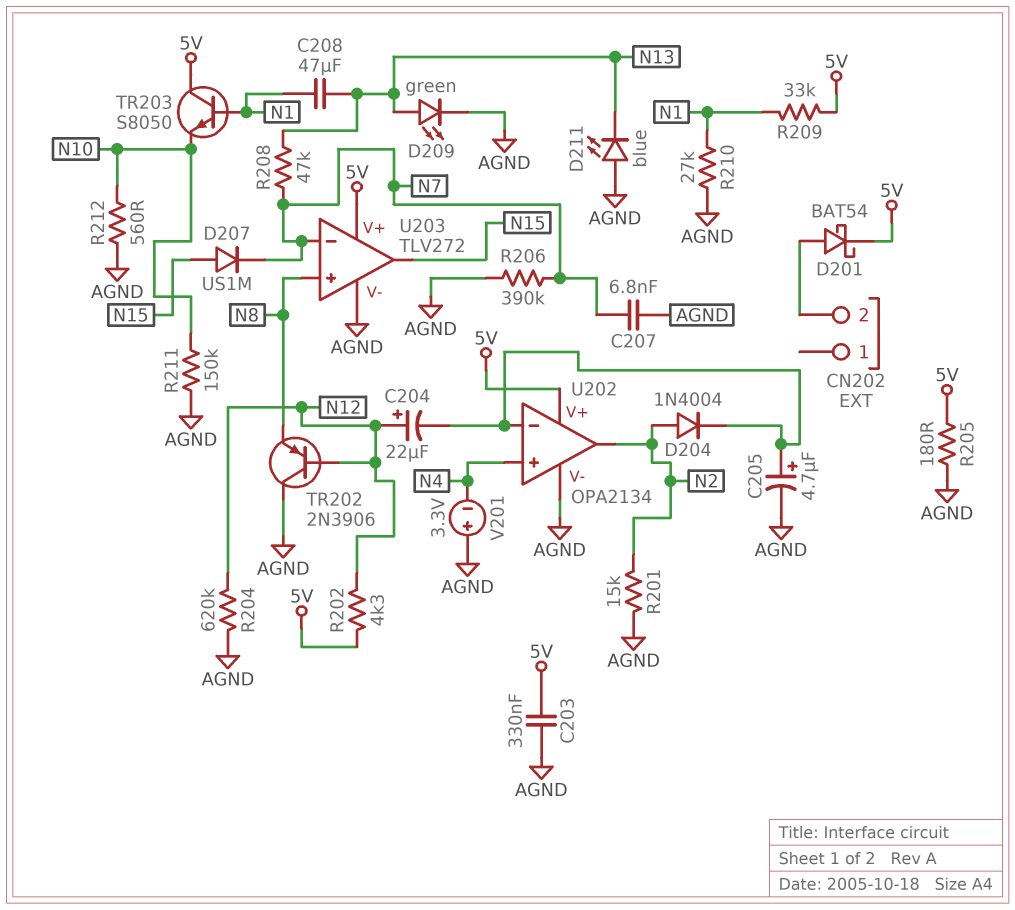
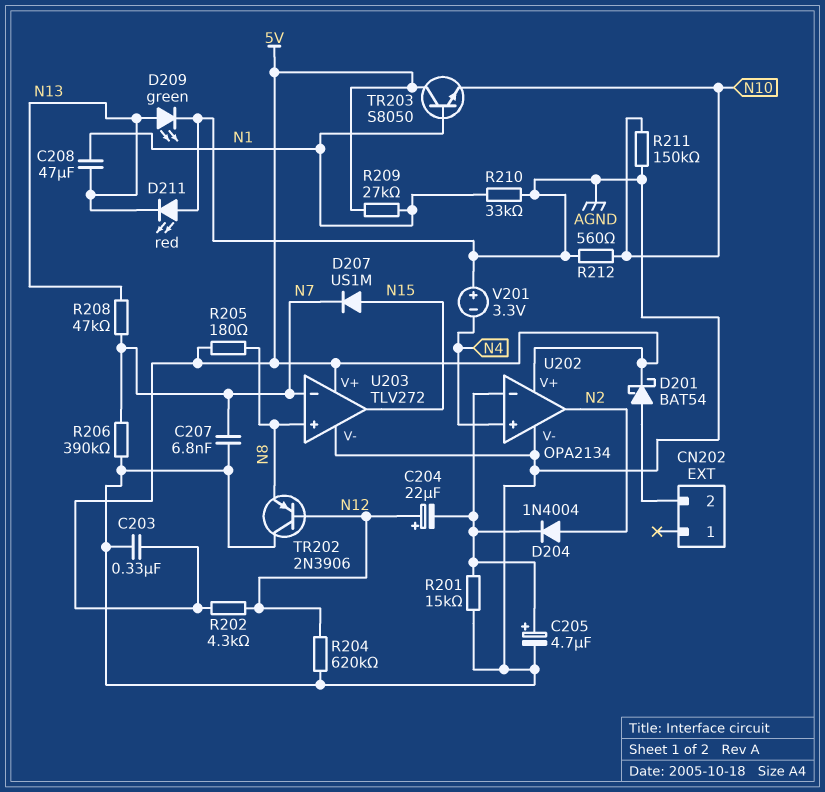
D211: LED blue (A AGND, K N13) -> LED red (A AGND, K N13)
R201: 15k (AGND, N2) -> 15k (AGND, U202/in-)
R205: 180 (5V, AGND) -> 180 (5V, N8)
R209: 33k (5V, N1) -> 27k (5V, N1)
R210: 27k (AGND, N1) -> 33k (AGND, N1)

